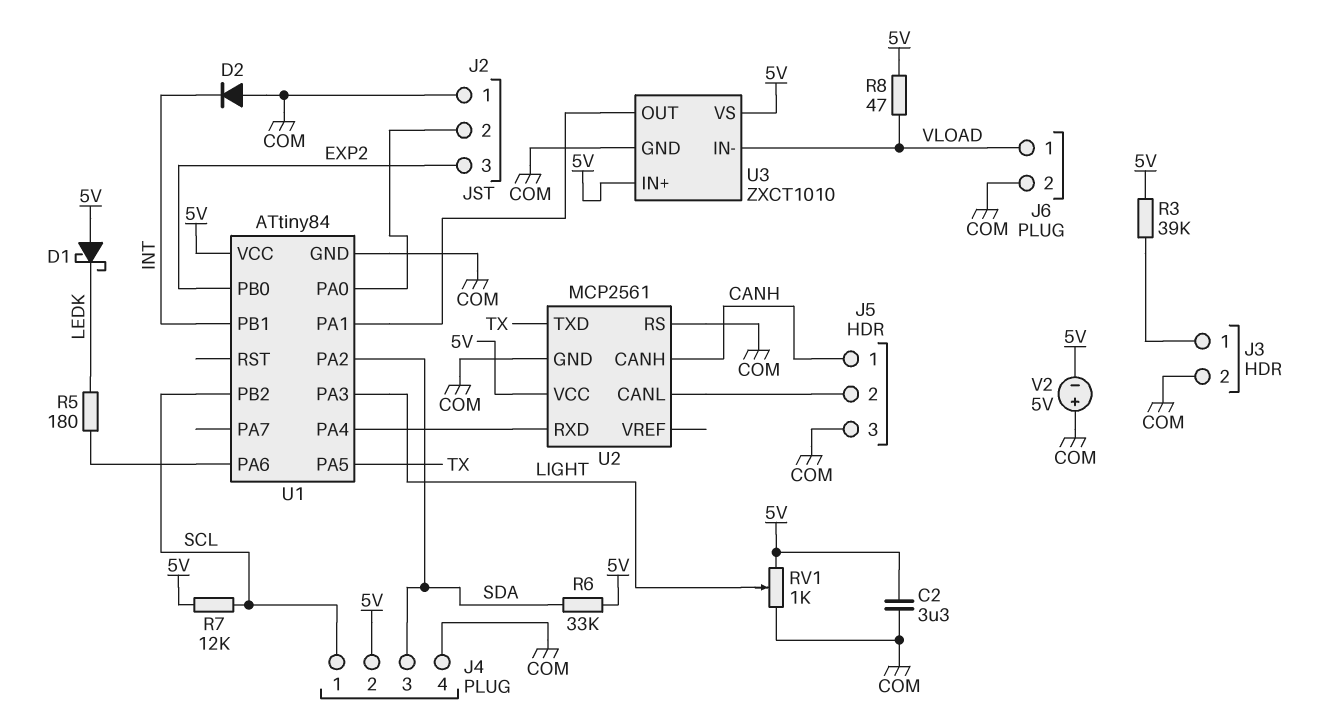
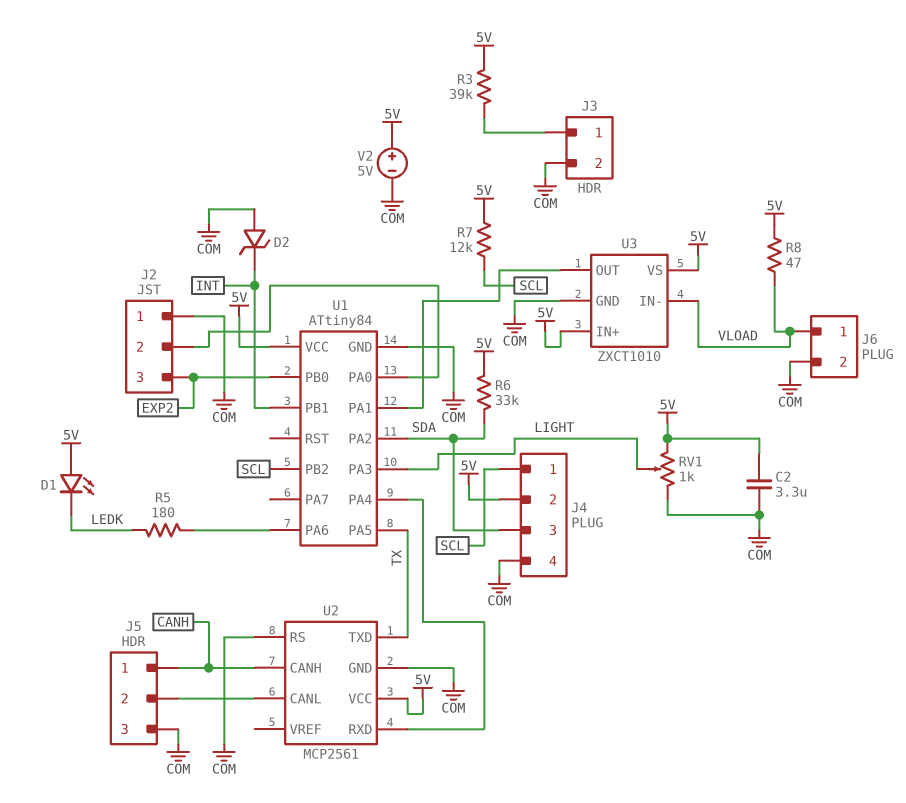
D1: schottky (A 5V, K LEDK) -> LED (A 5V, K LEDK)
D2: diode (A COM, K INT) -> zener (A COM, K INT)
V2: 5V (plus COM, minus 5V) -> 5V (plus 5V, minus COM)

